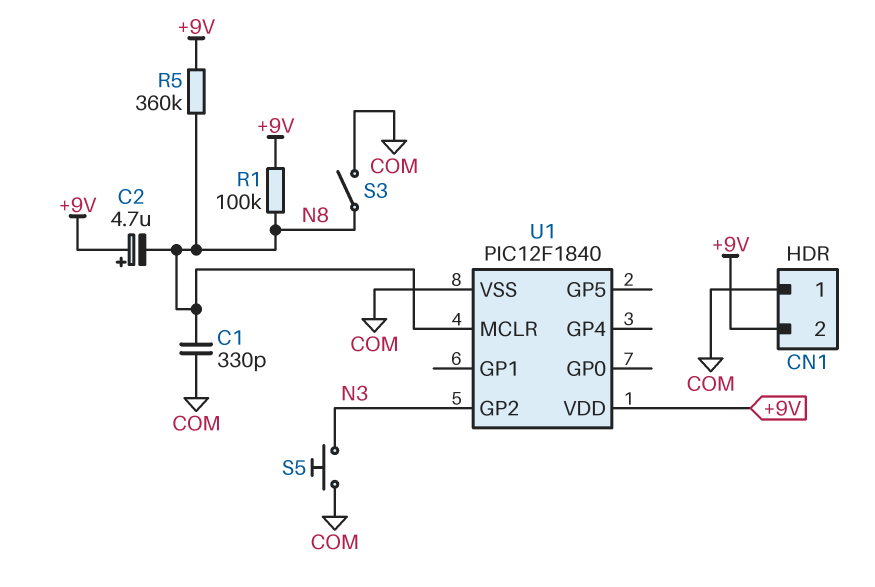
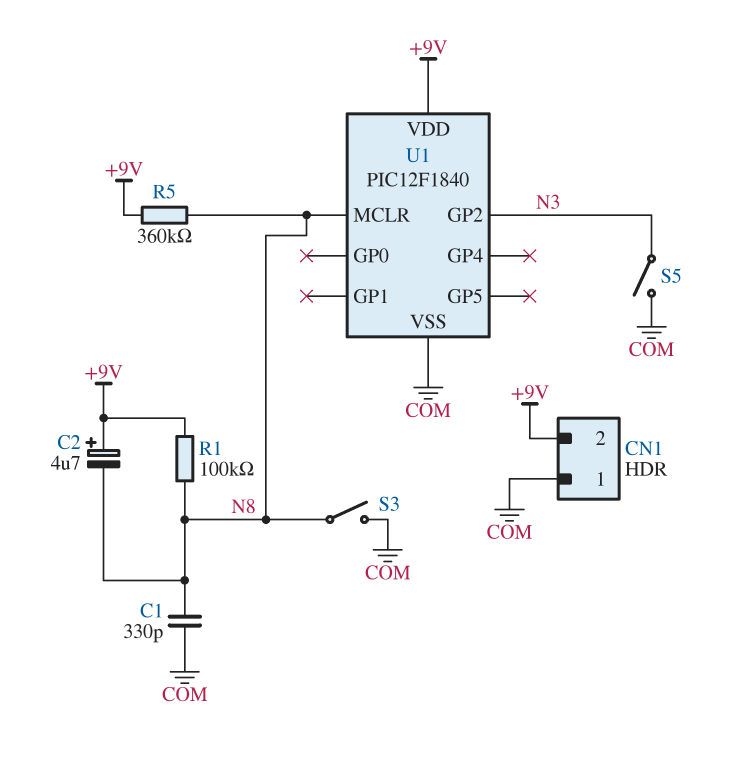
S5: button (COM, N3) -> switch (COM, N3)

